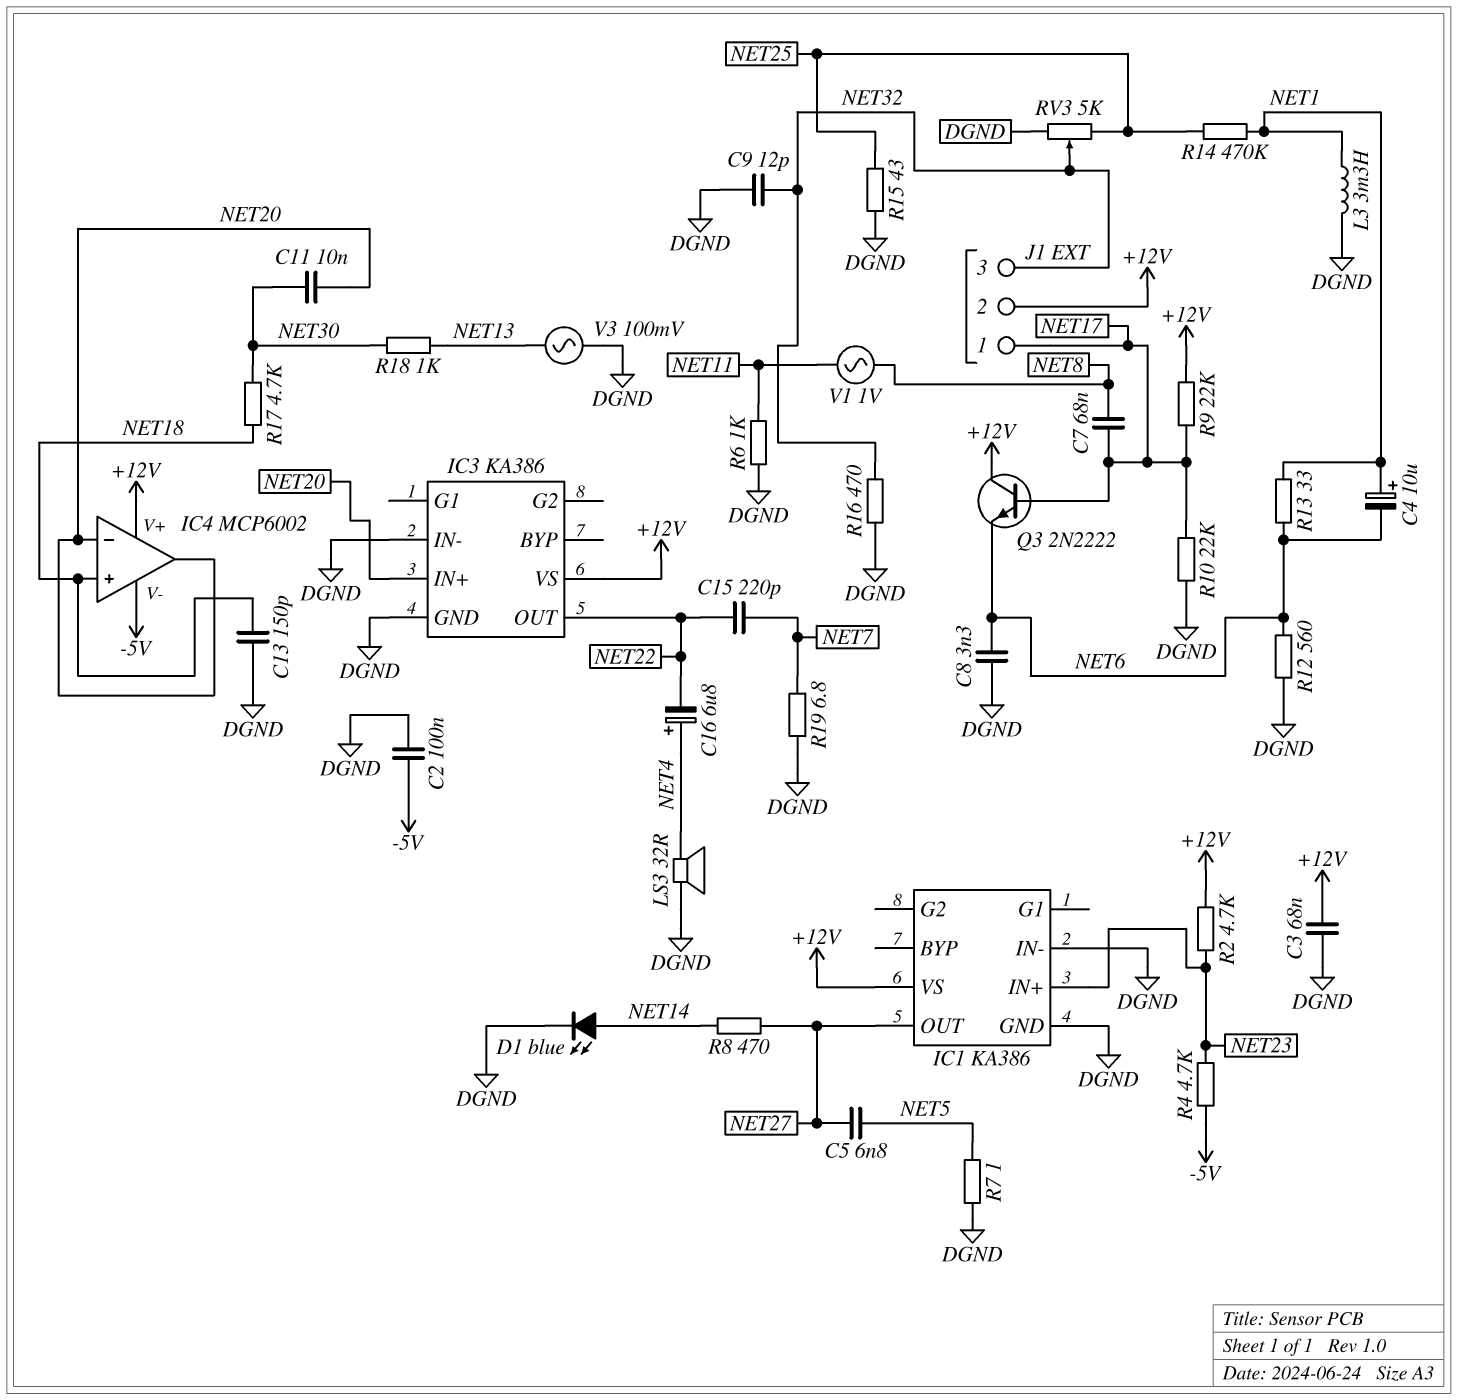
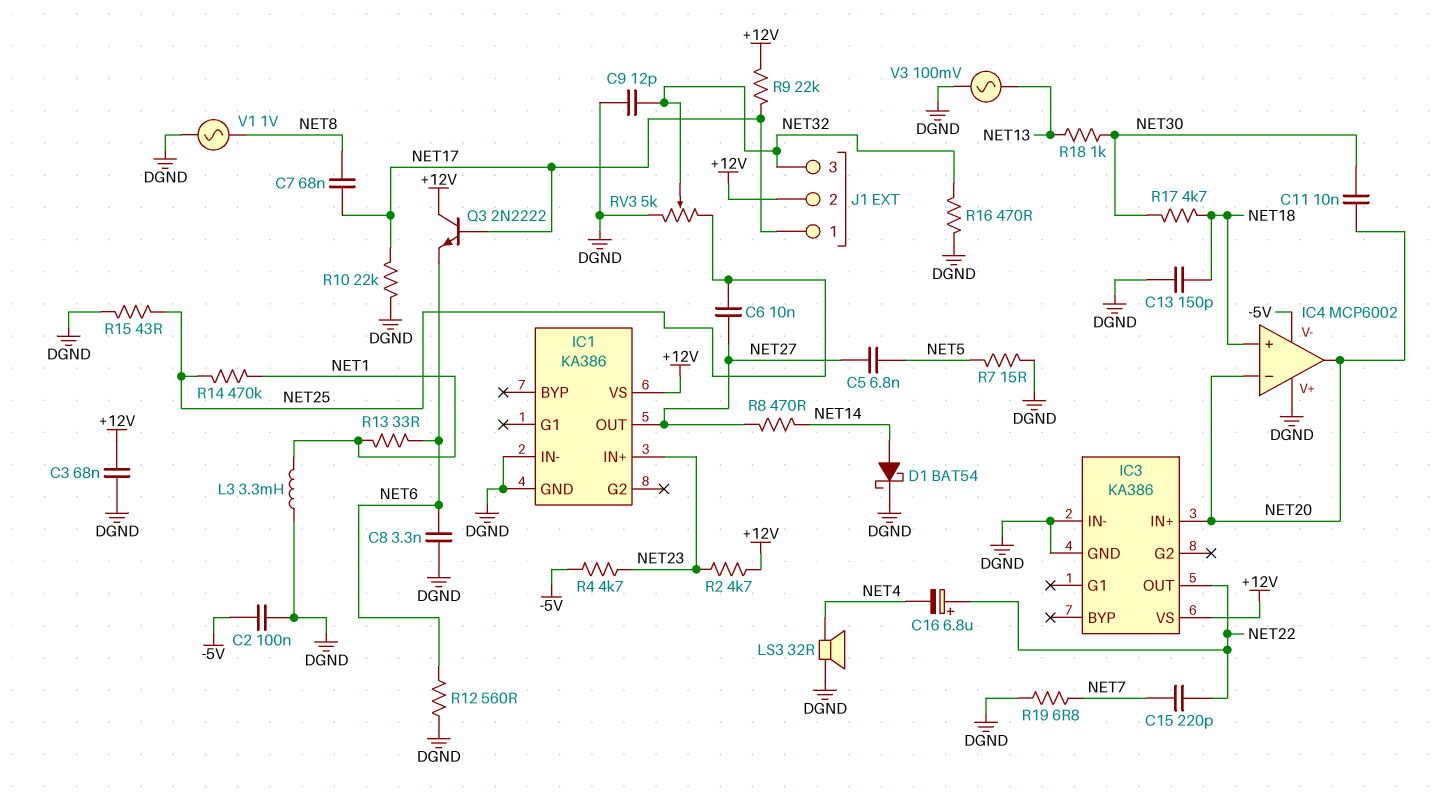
C4: 10uF (plus NET1, minus NET6) -> none
C6: none -> 10nF (NET25, NET27)
C16: 6.8uF (plus NET4, minus NET22) -> 6.8uF (plus NET22, minus NET4)
D1: LED blue (A NET14, K DGND) -> schottky BAT54 (A NET14, K DGND)
IC4 pin V+: +12V -> DGND
R6: 1k (DGND, NET11) -> none
R7: 1 (DGND, NET5) -> 15 (DGND, NET5)
V1: AC 1V (NET8, NET11) -> AC 1V (DGND, NET8)

